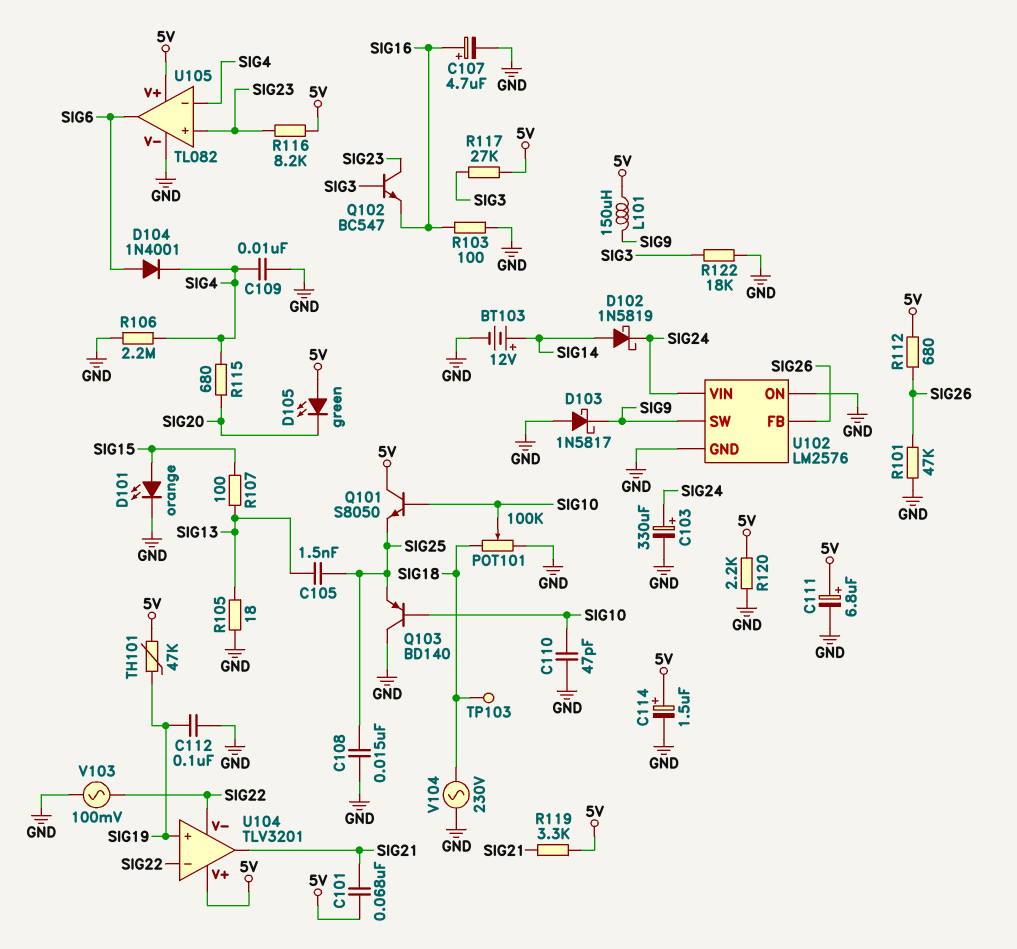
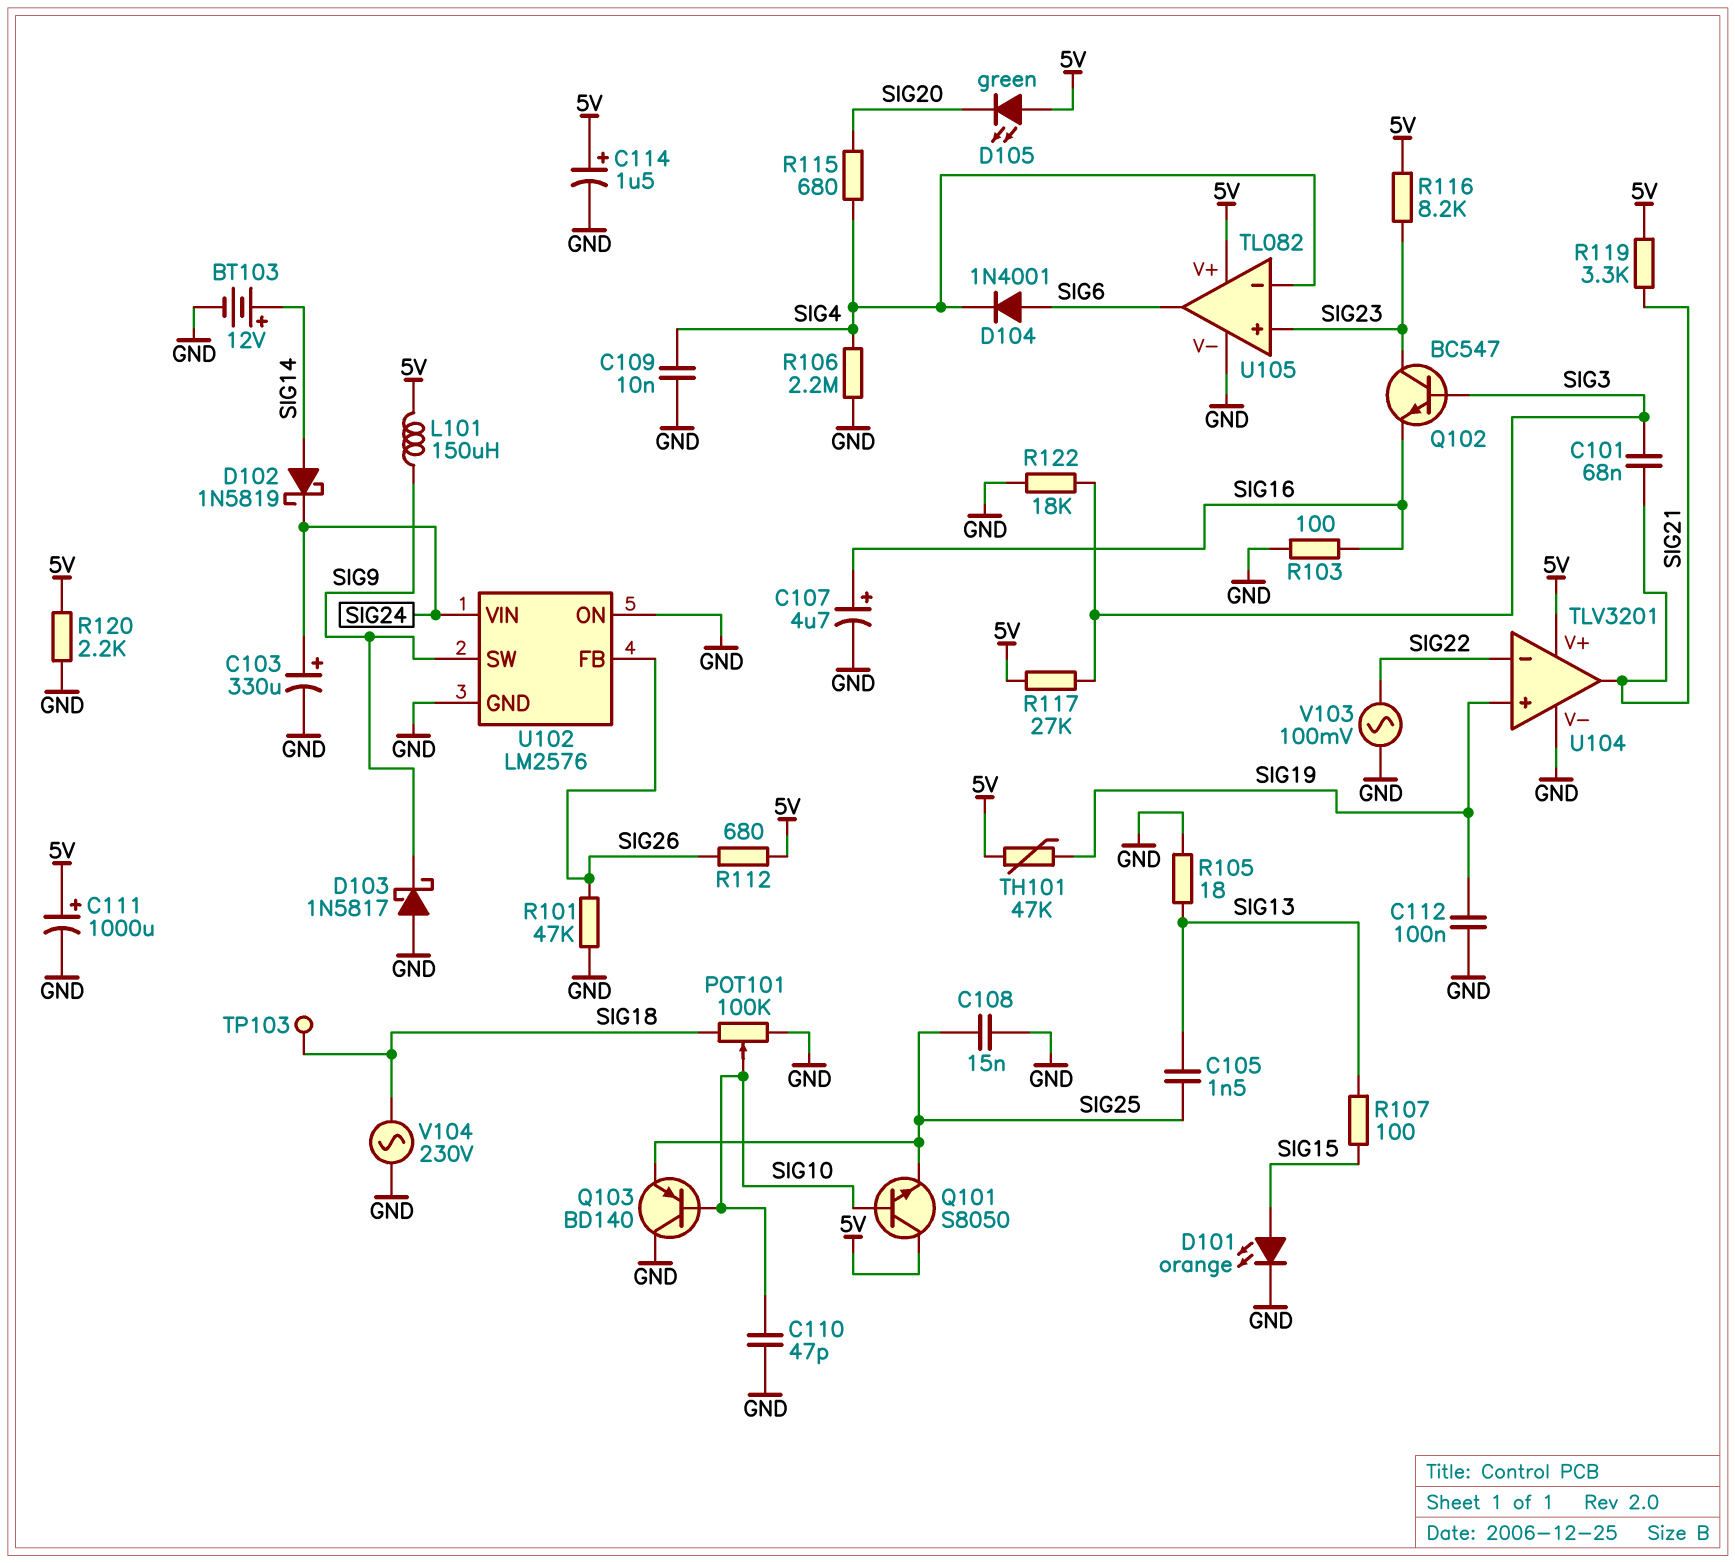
C101: 68nF (5V, SIG21) -> 68nF (SIG3, SIG21)
C111: 6.8uF (plus 5V, minus GND) -> 1000uF (plus 5V, minus GND)
U104 pin V-: SIG22 -> GND

